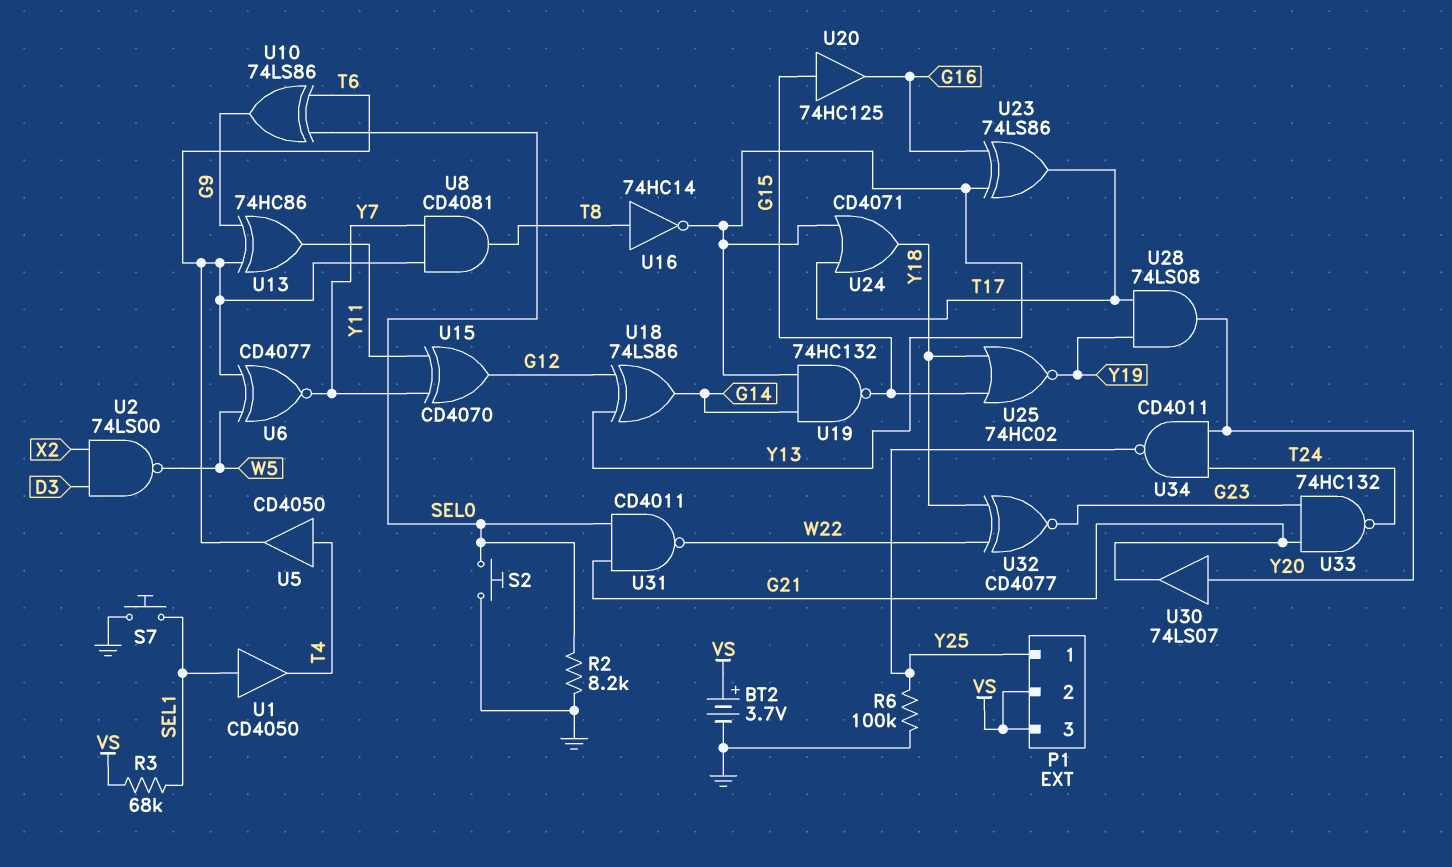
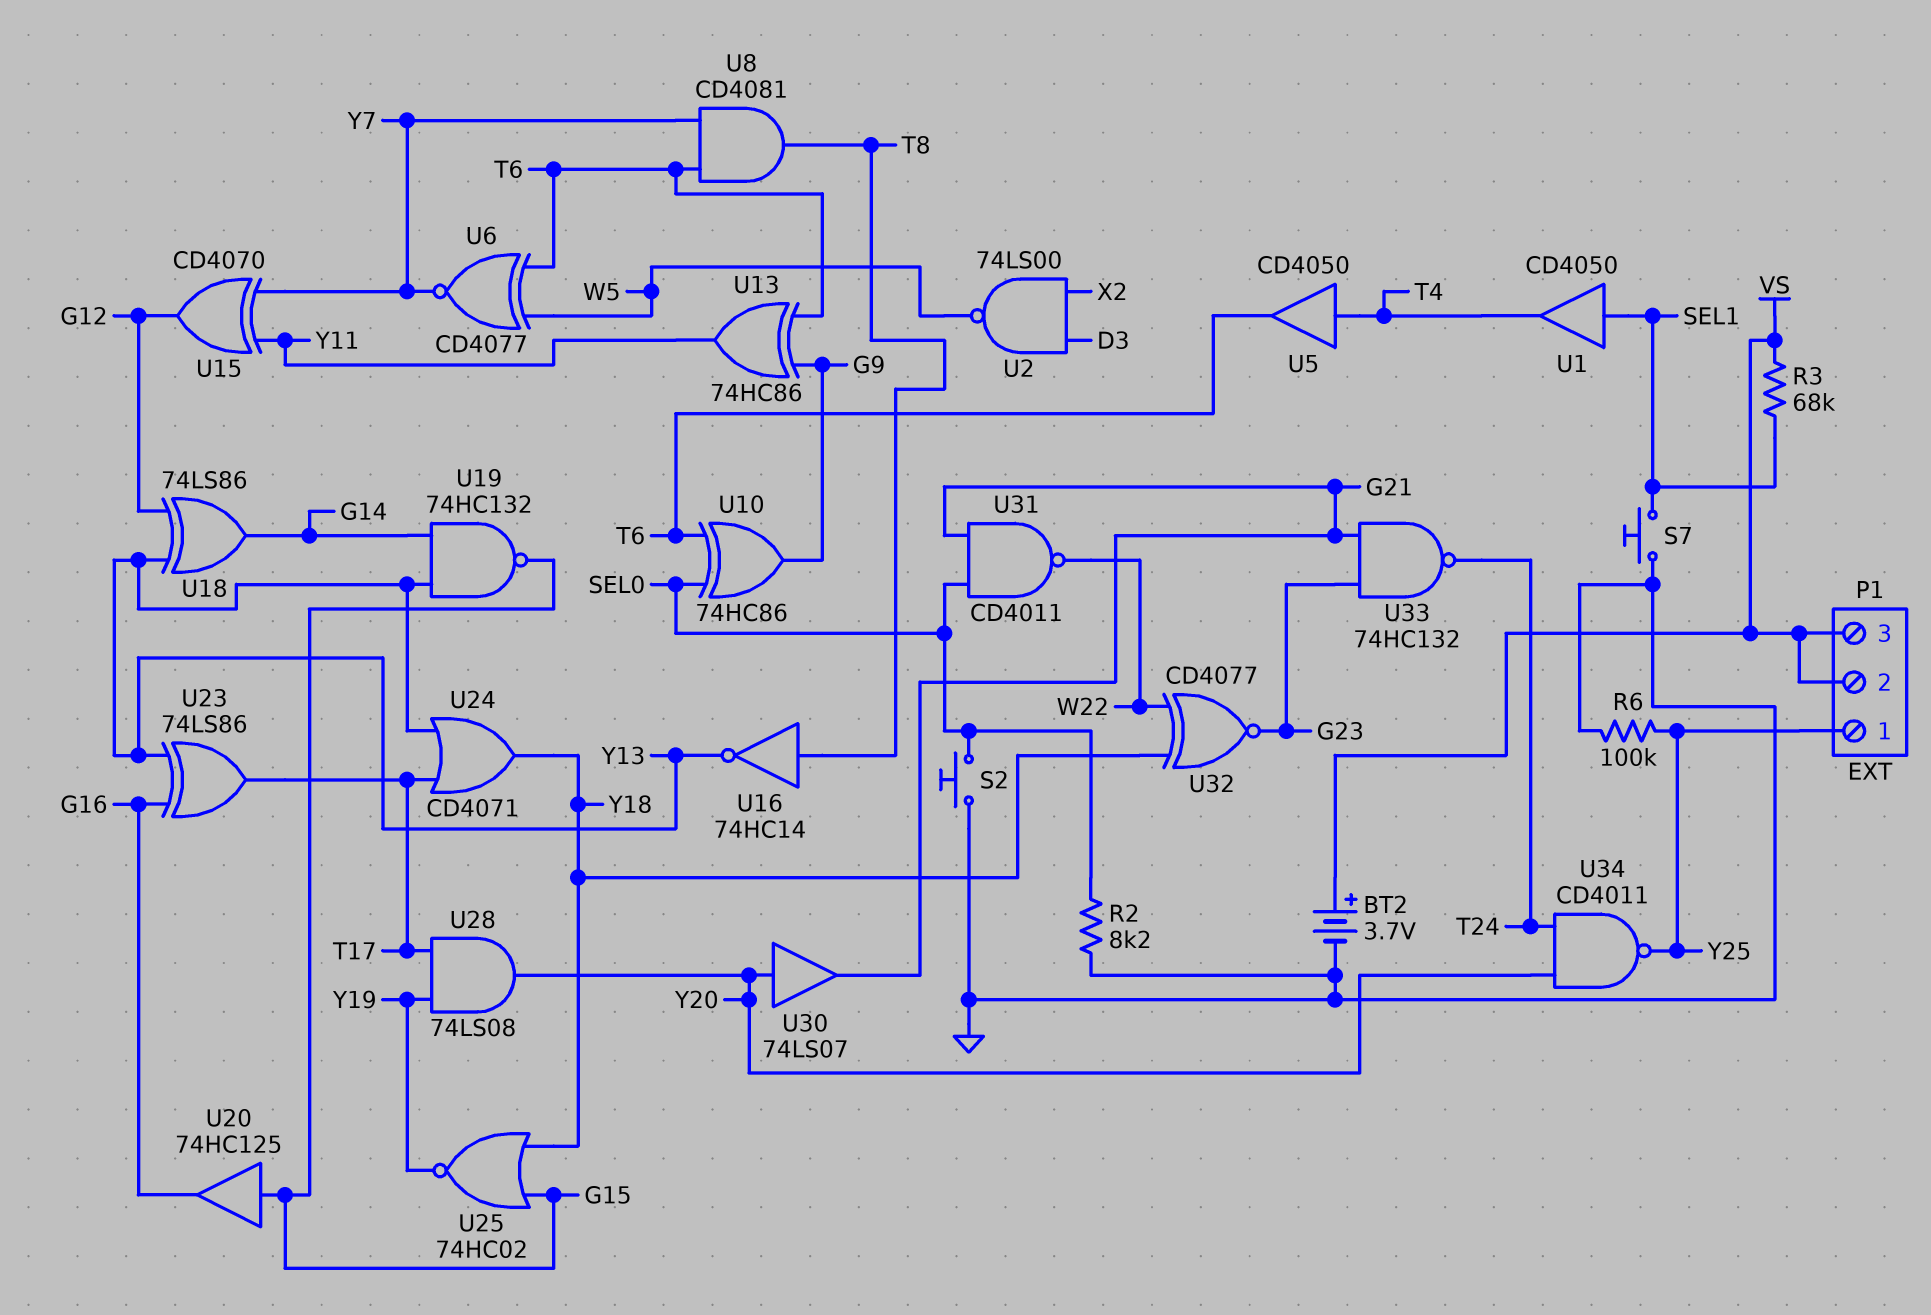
U10: XOR 74LS86 (in SEL0, in T6, out G9) -> XOR 74HC86 (in SEL0, in T6, out G9)

